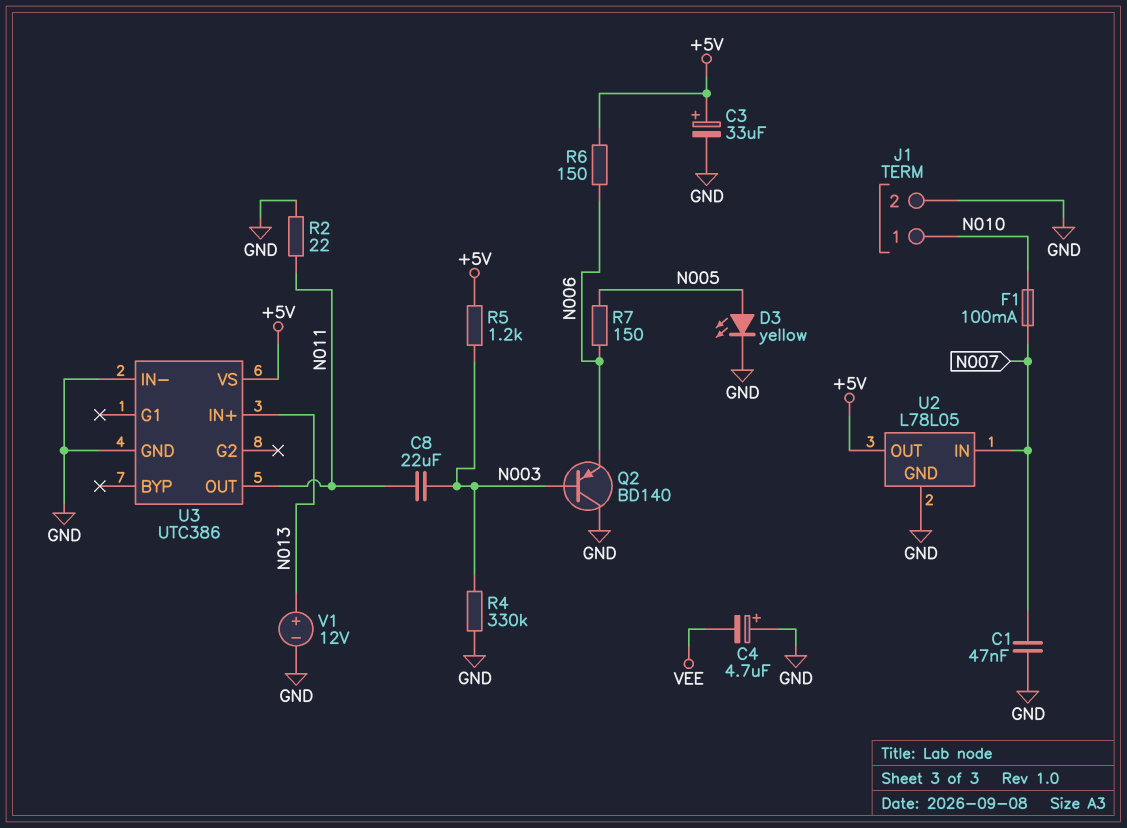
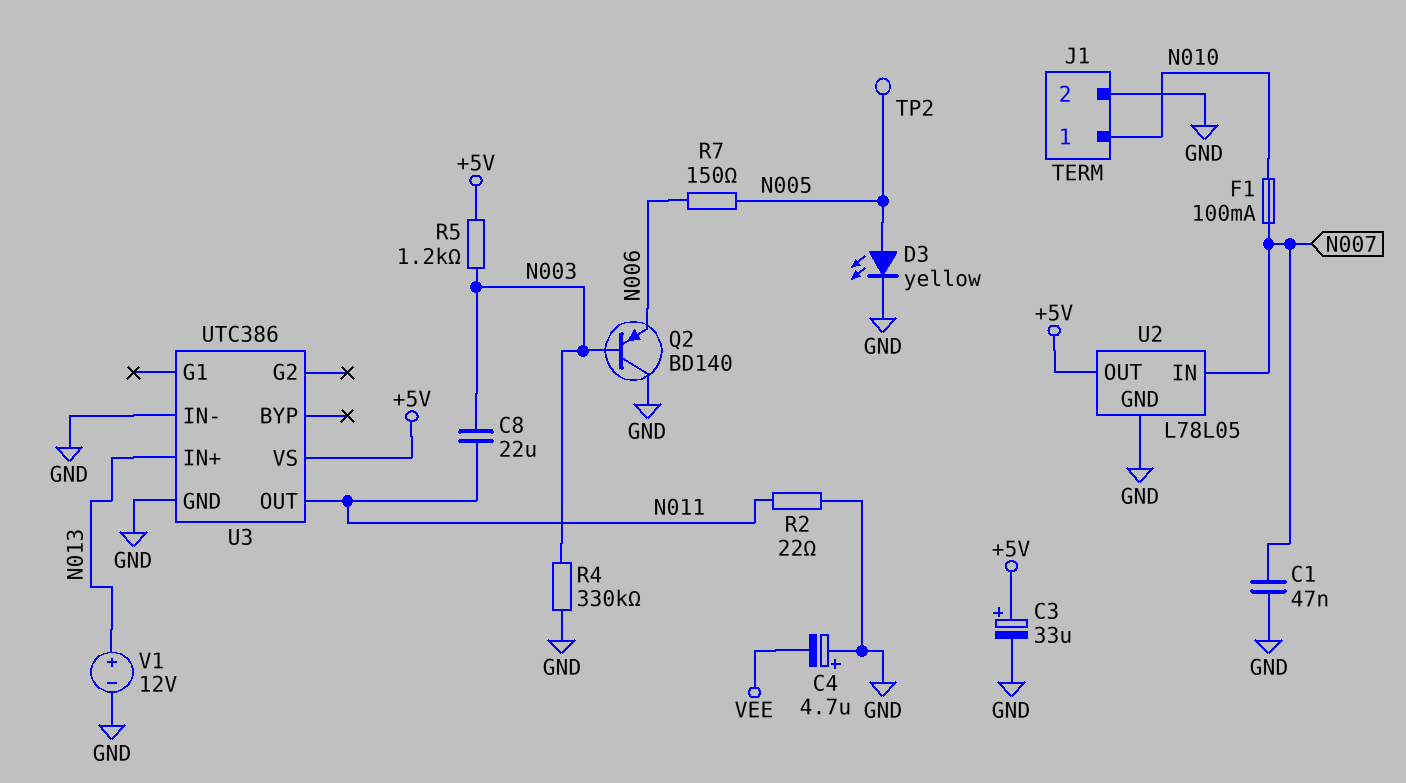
R6: 150 (+5V, N006) -> none
TP2: none -> test point (N005)

